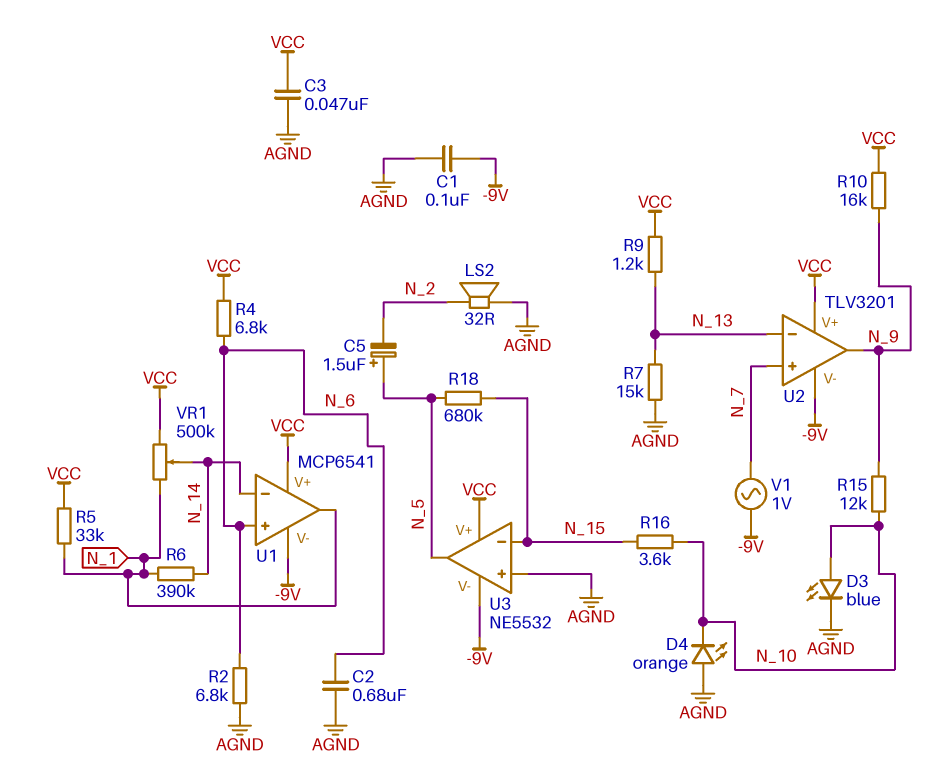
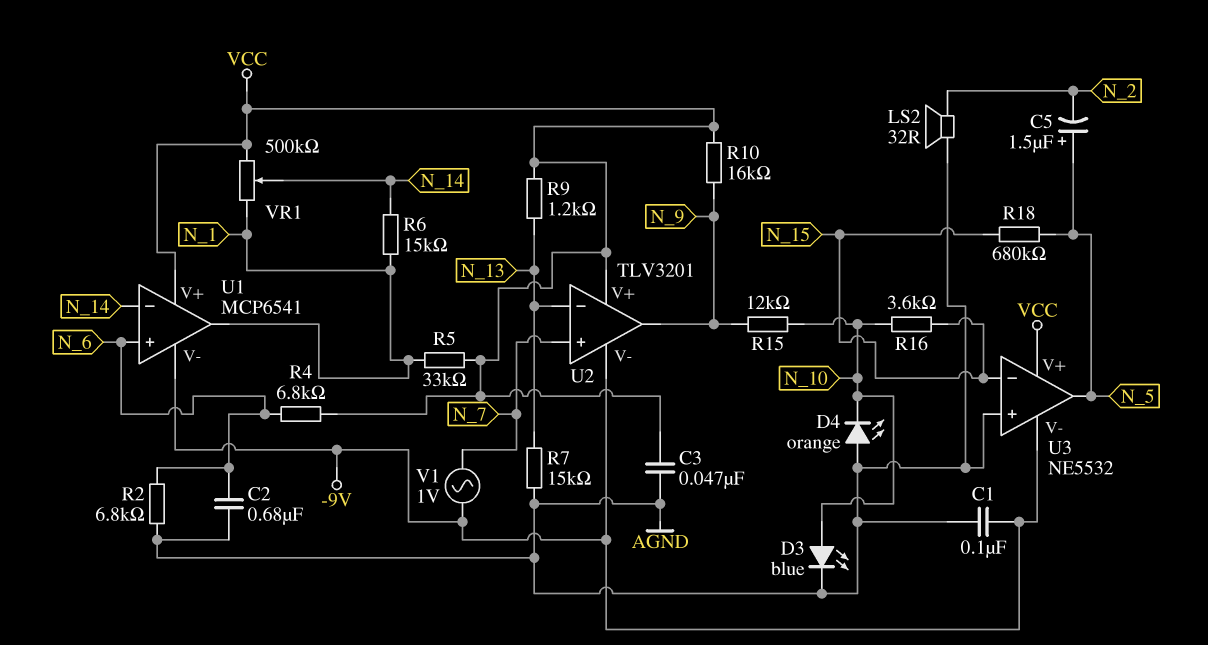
R6: 390k (N_1, N_14) -> 15k (N_1, N_14)

